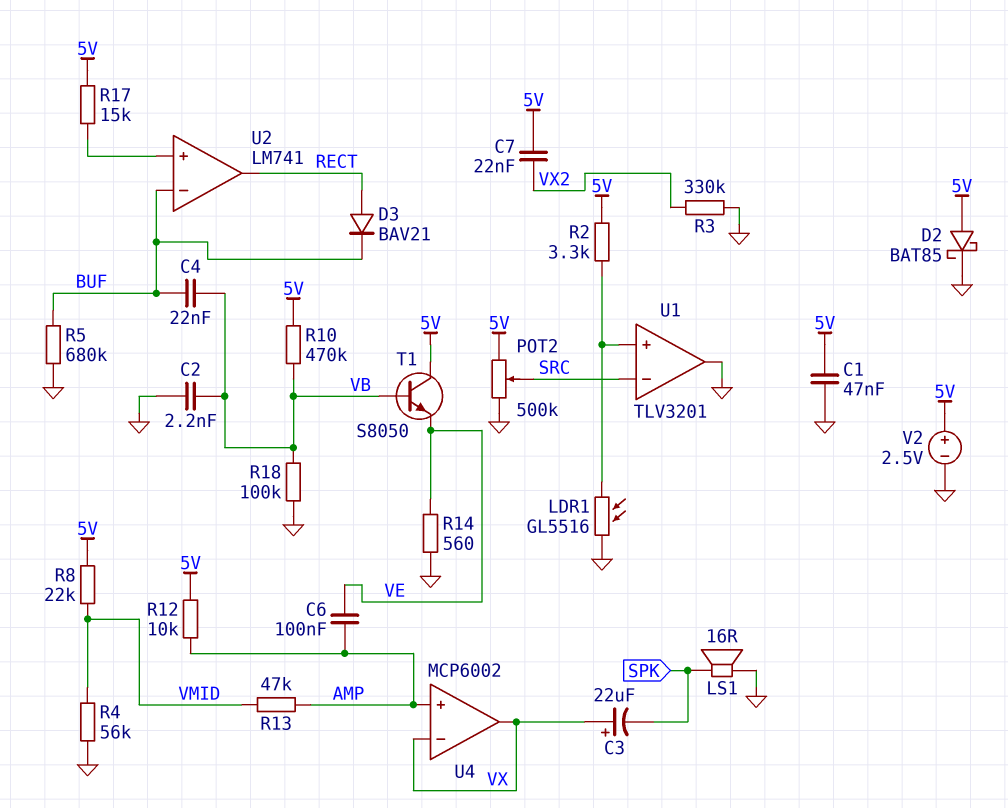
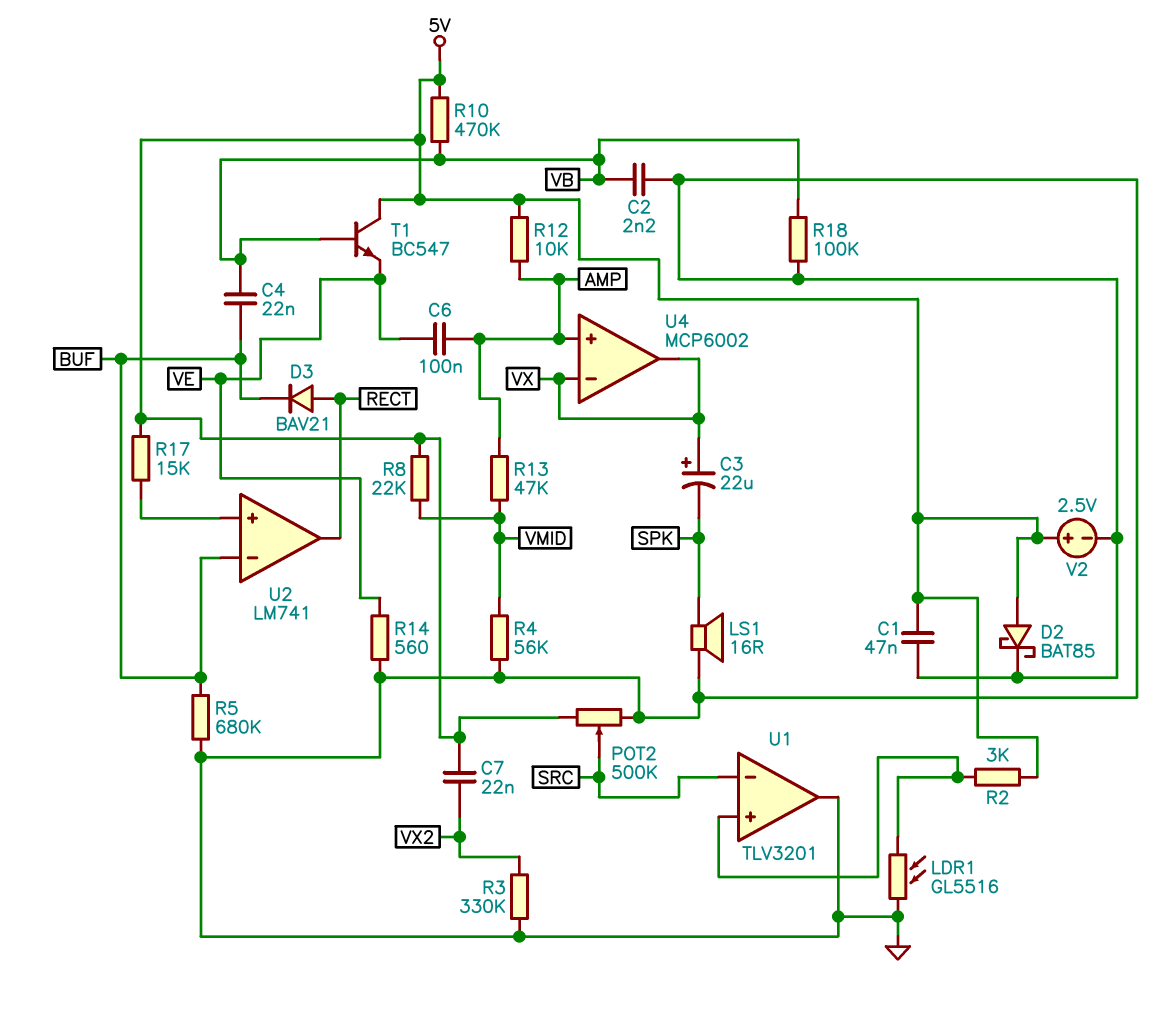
R2: 3.3k (5V, U1/in+) -> 3k (5V, U1/in+)
T1: NPN S8050 (B VB, C 5V, E VE) -> NPN BC547 (B VB, C 5V, E VE)

